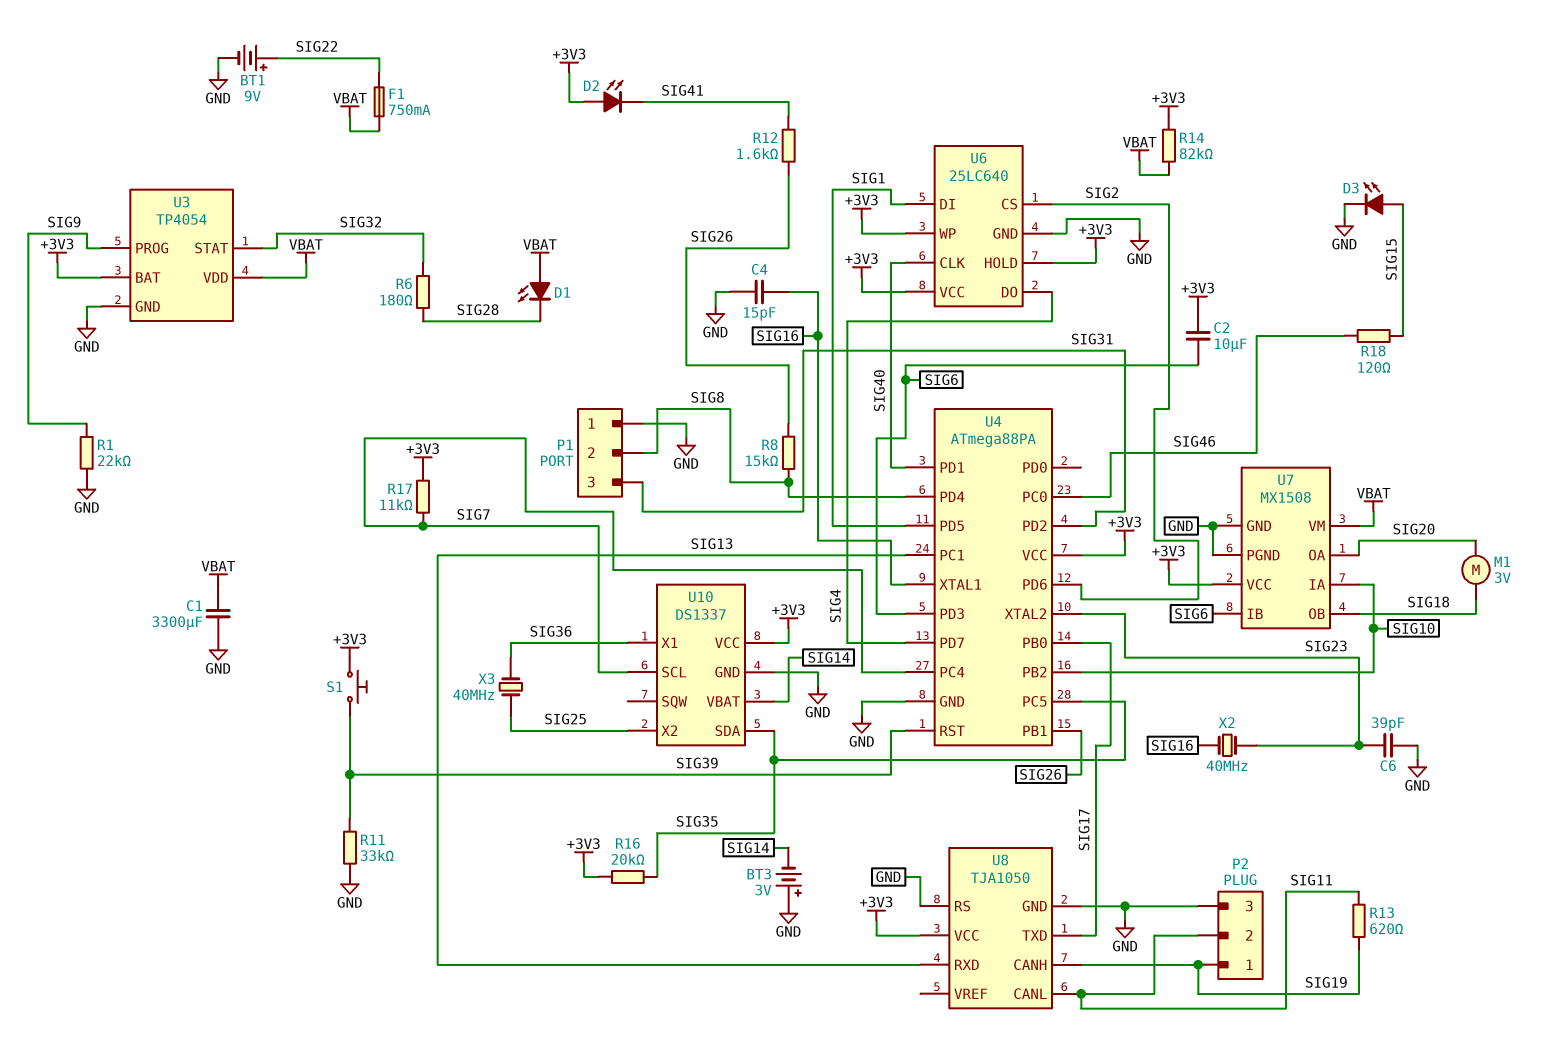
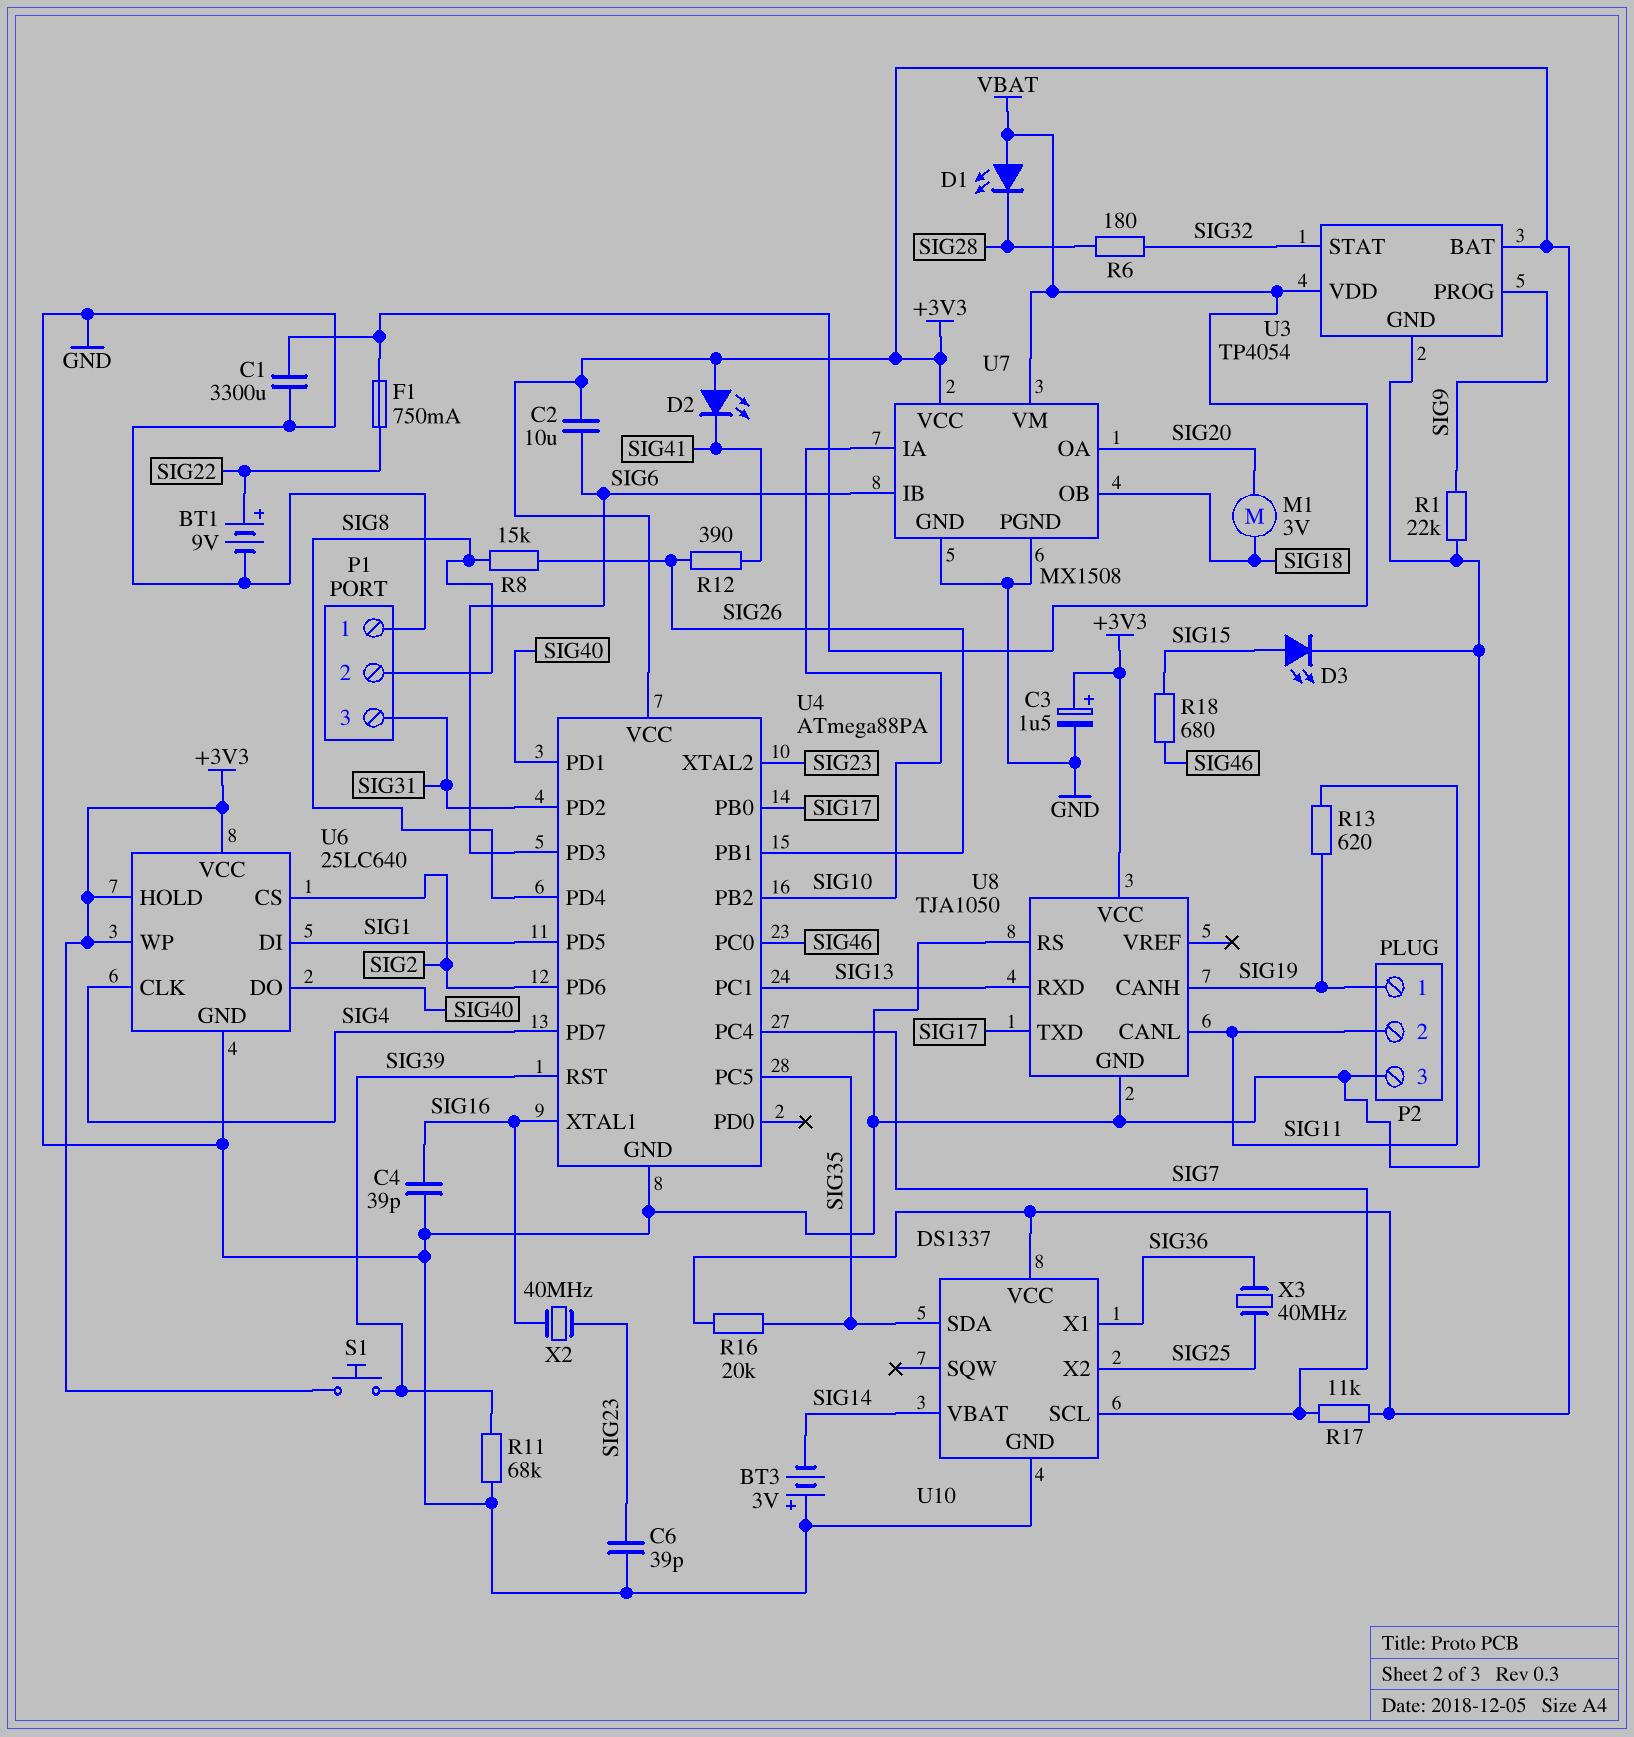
C3: none -> 1.5uF (plus +3V3, minus GND)
C4: 15pF (GND, SIG16) -> 39pF (GND, SIG16)
R11: 33k (GND, SIG39) -> 68k (GND, SIG39)
R12: 1.6k (SIG26, SIG41) -> 390 (SIG26, SIG41)
R14: 82k (+3V3, VBAT) -> none
R18: 120 (SIG15, SIG46) -> 680 (SIG15, SIG46)
U6 pin CLK: SIG40 -> SIG4
U6 pin DO: SIG4 -> SIG40

